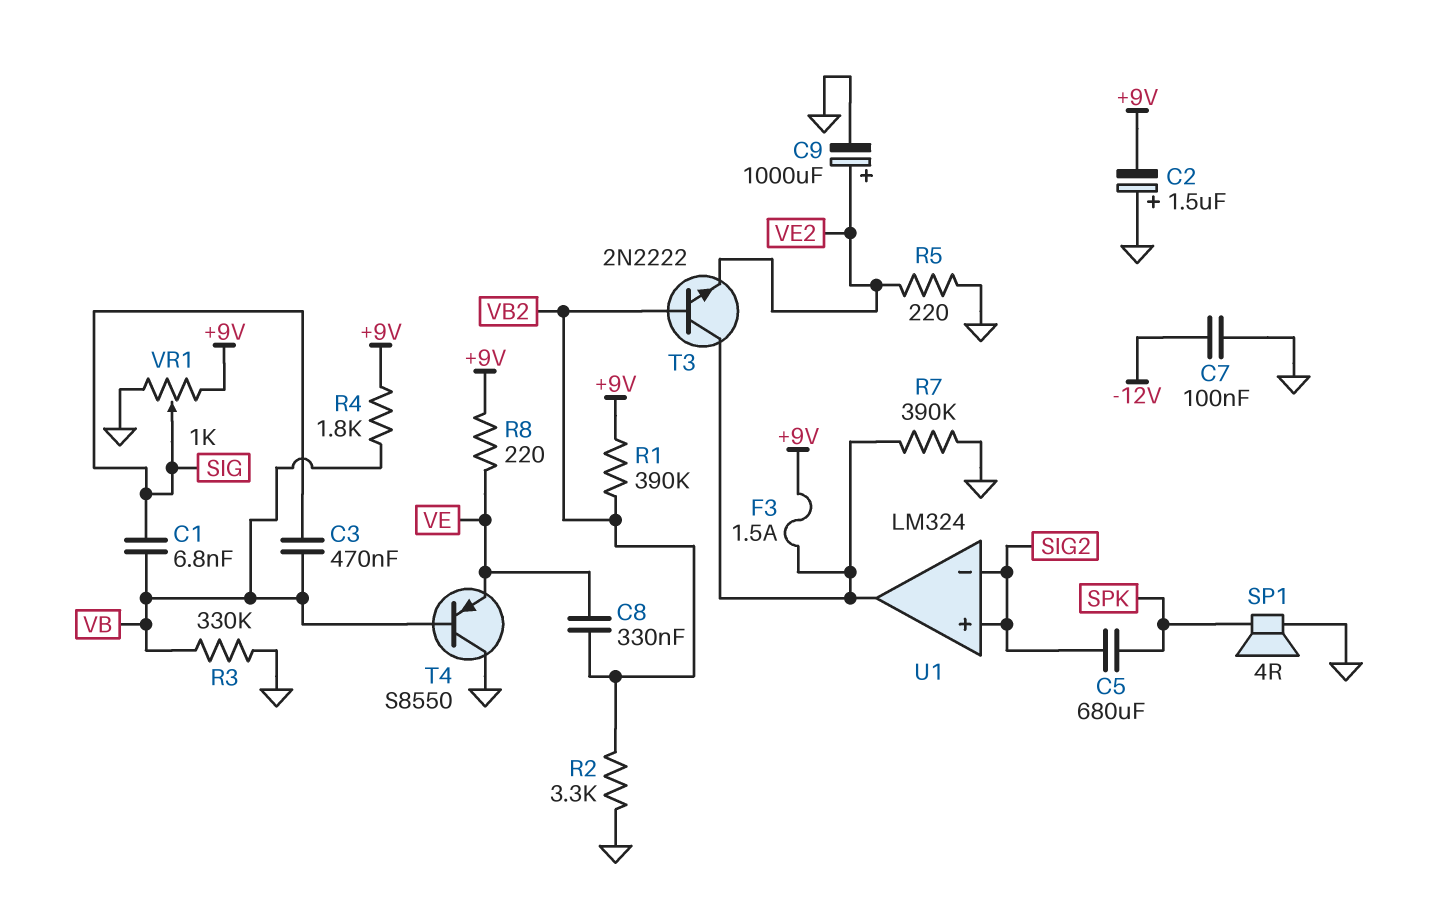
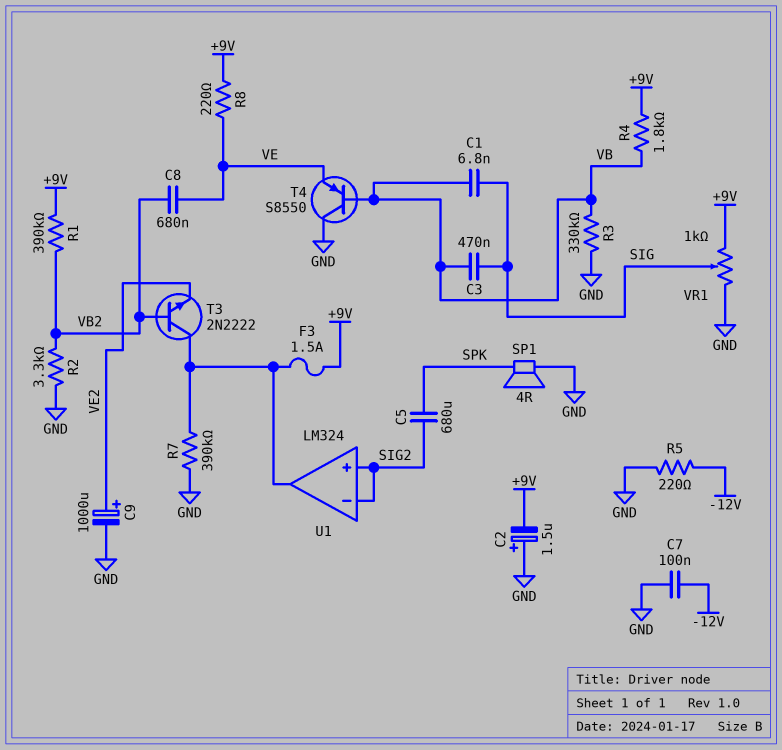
C8: 330nF (VB2, VE) -> 680nF (VB2, VE)
R5: 220 (GND, VE2) -> 220 (-12V, GND)

